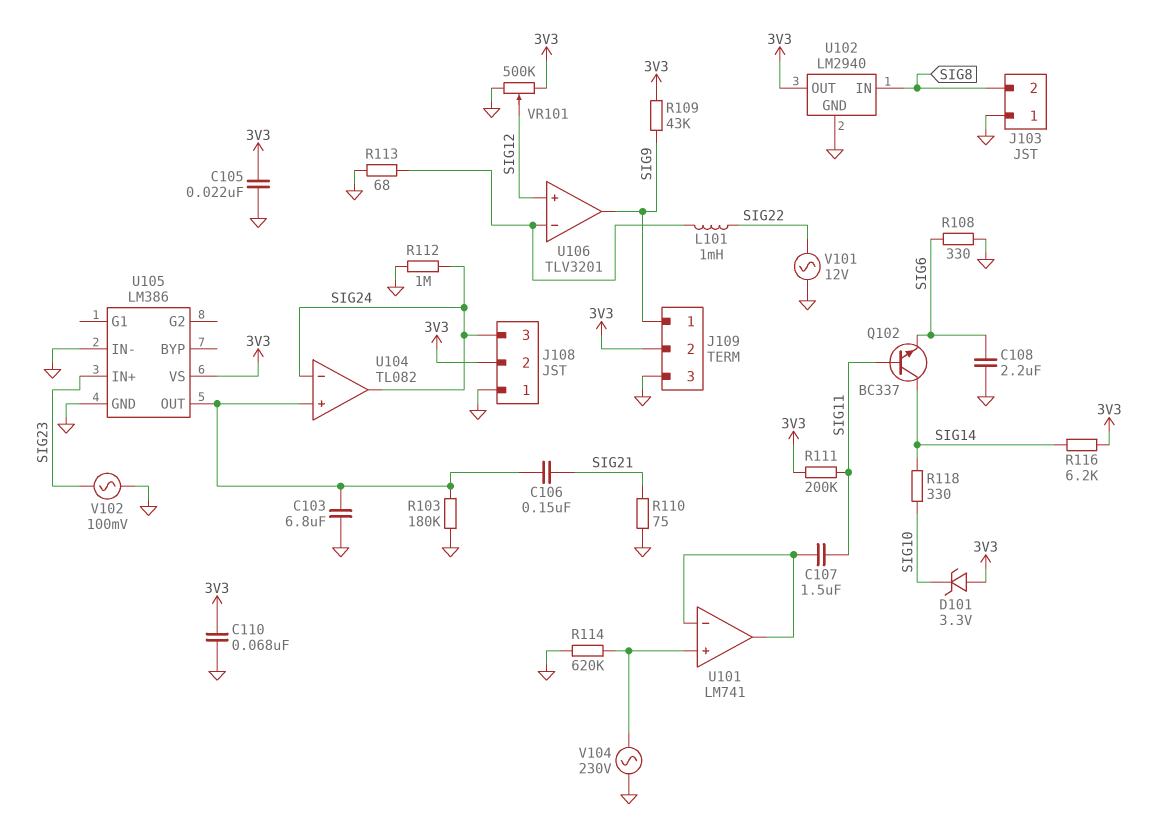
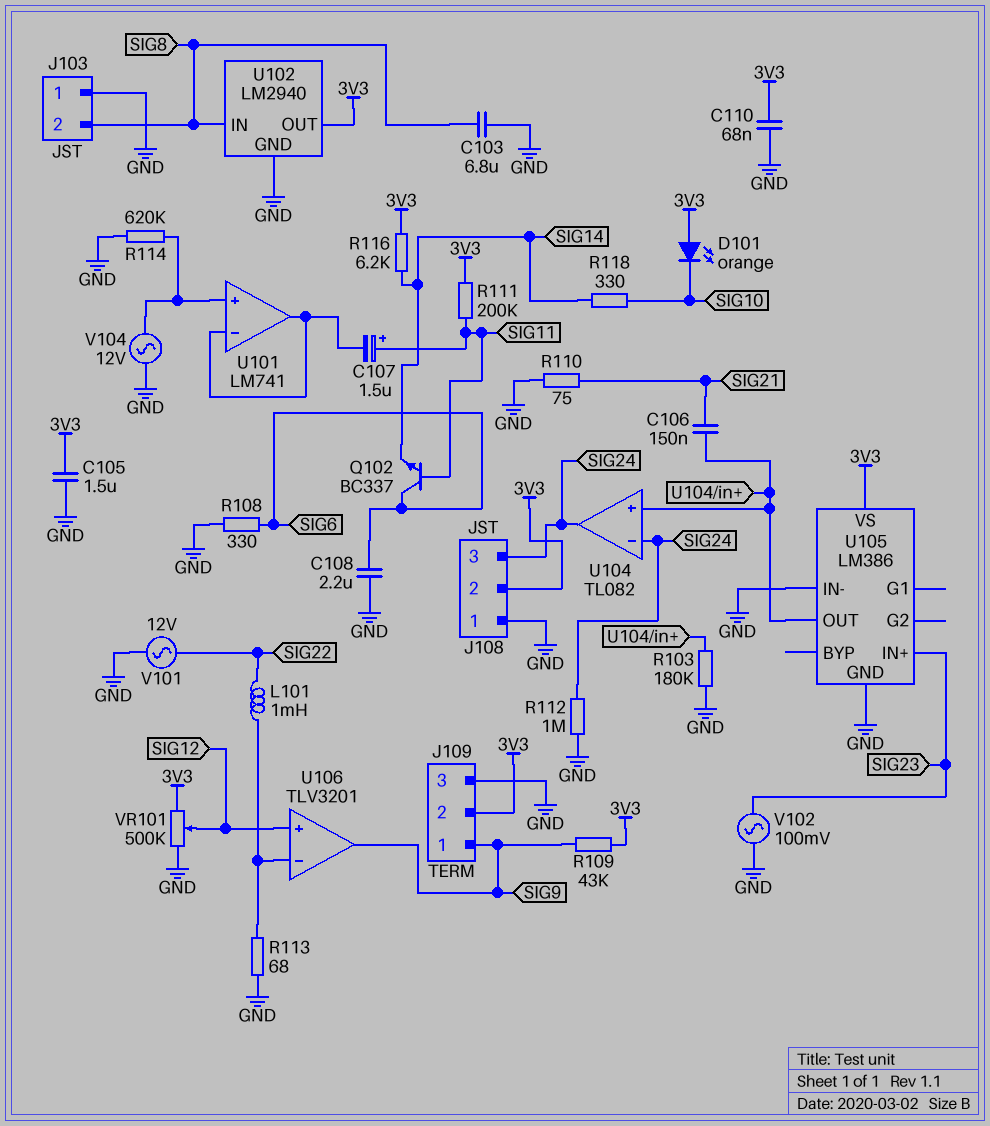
C103: 6.8uF (GND, U104/in+) -> 6.8uF (GND, SIG8)
C105: 22nF (3V3, GND) -> 1.5uF (3V3, GND)
C107: 1.5uF (SIG11, U101/in-) -> 1.5uF (plus SIG11, minus U101/in-)
D101: zener 3.3V (A 3V3, K SIG10) -> LED orange (A 3V3, K SIG10)
Q102: NPN BC337 (B SIG11, C SIG14, E SIG6) -> NPN BC337 (B SIG11, C SIG6, E SIG14)
V104: AC 230V (GND, U101/in+) -> AC 12V (GND, U101/in+)

